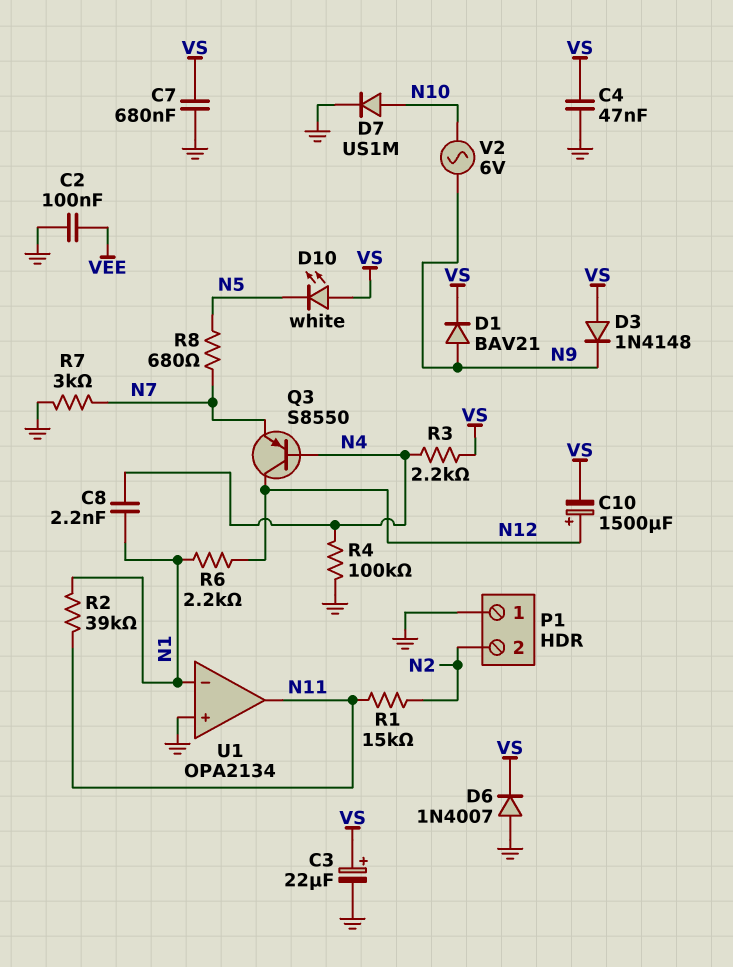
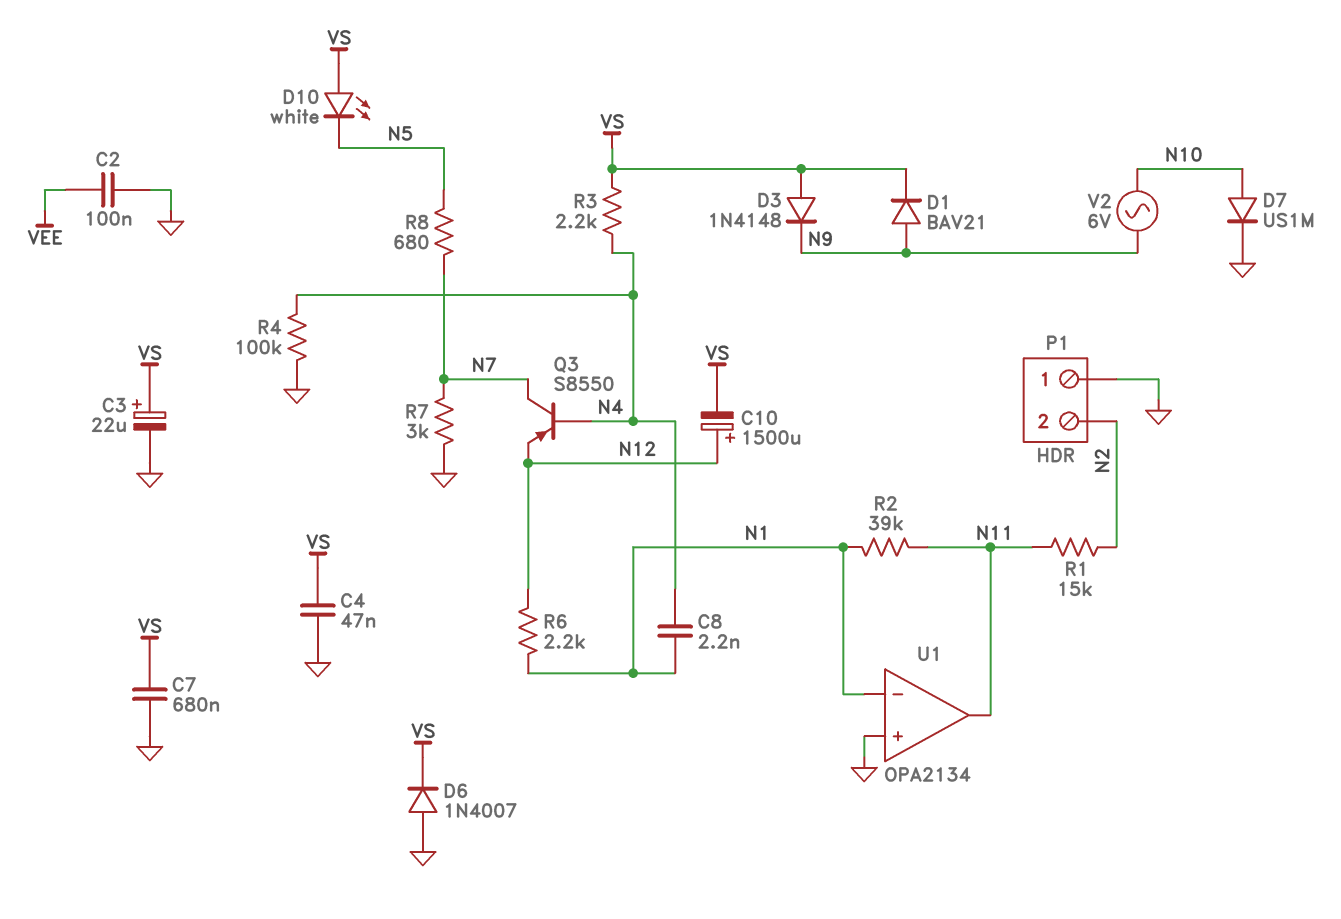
Q3: PNP S8550 (B N4, C N12, E N7) -> PNP S8550 (B N4, C N7, E N12)

